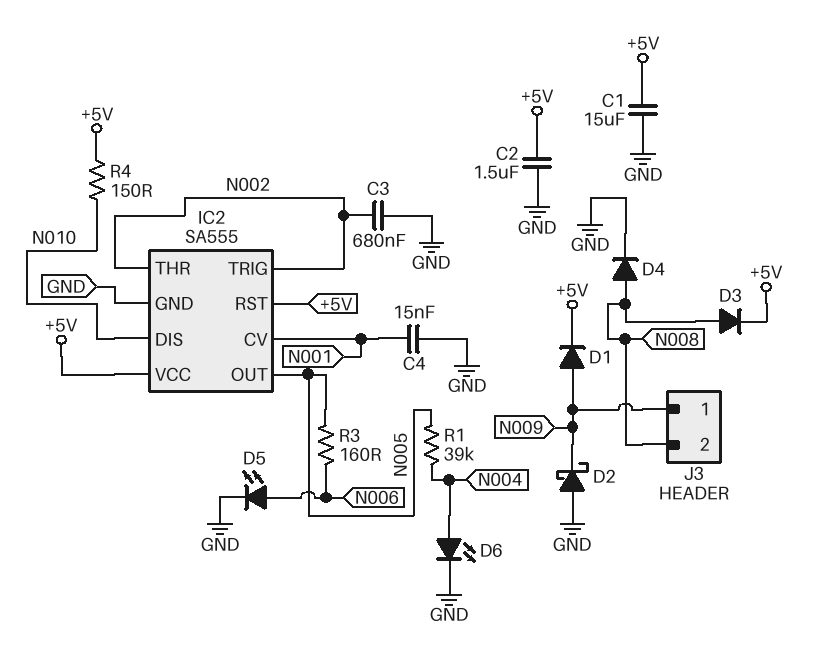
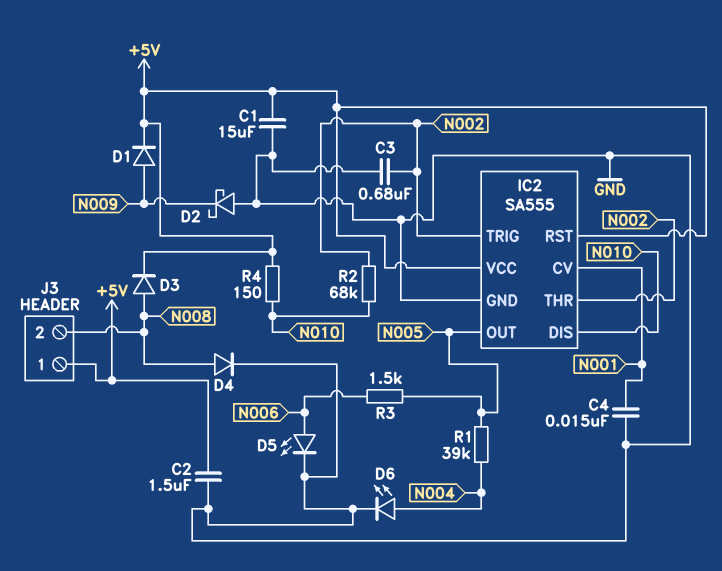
J3 pin 1: N009 -> +5V
R2: none -> 68k (N002, N010)
R3: 160 (N005, N006) -> 1.5k (N005, N006)

